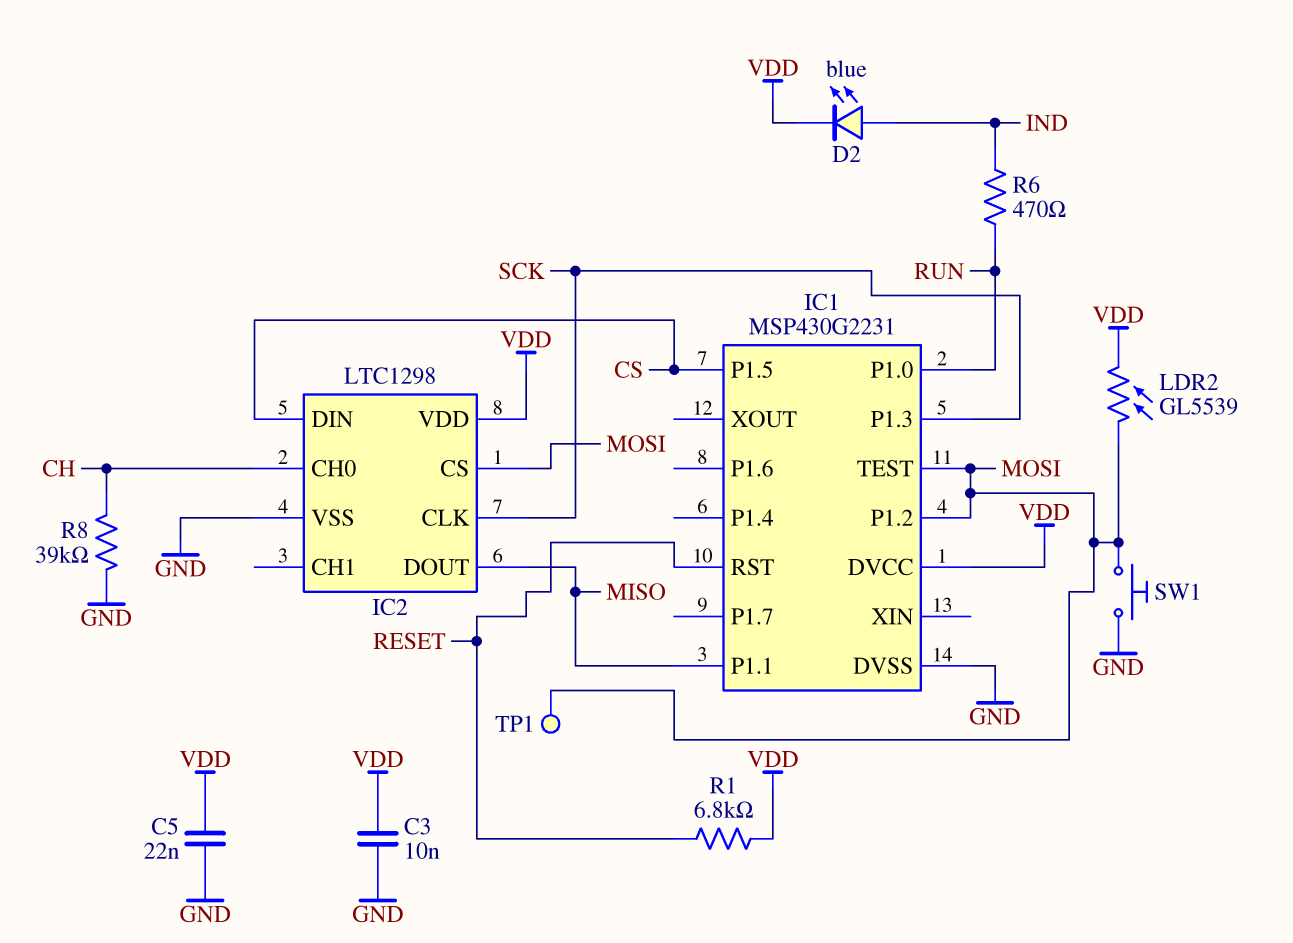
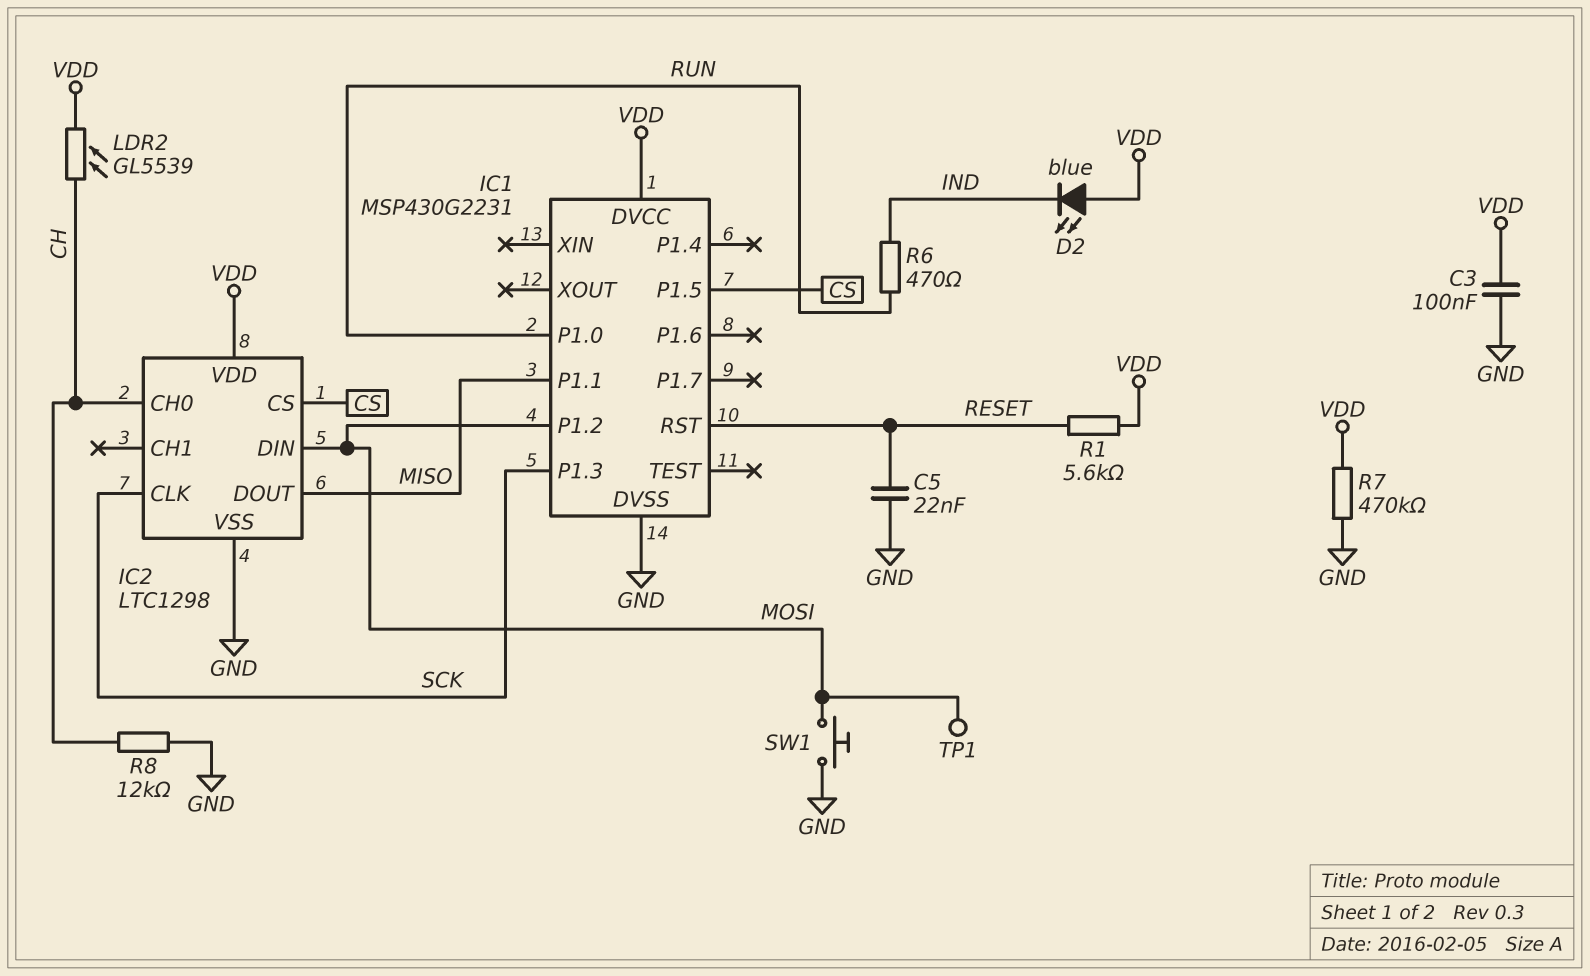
C3: 10nF (GND, VDD) -> 100nF (GND, VDD)
C5: 22nF (GND, VDD) -> 22nF (GND, RESET)
D2: LED blue (A IND, K VDD) -> LED blue (A VDD, K IND)
IC1 pin TEST: MOSI -> none
IC2 pin CS: MOSI -> CS
IC2 pin DIN: CS -> MOSI
LDR2: GL5539 (MOSI, VDD) -> GL5539 (CH, VDD)
R1: 6.8k (RESET, VDD) -> 5.6k (RESET, VDD)
R7: none -> 470k (GND, VDD)
R8: 39k (CH, GND) -> 12k (CH, GND)

